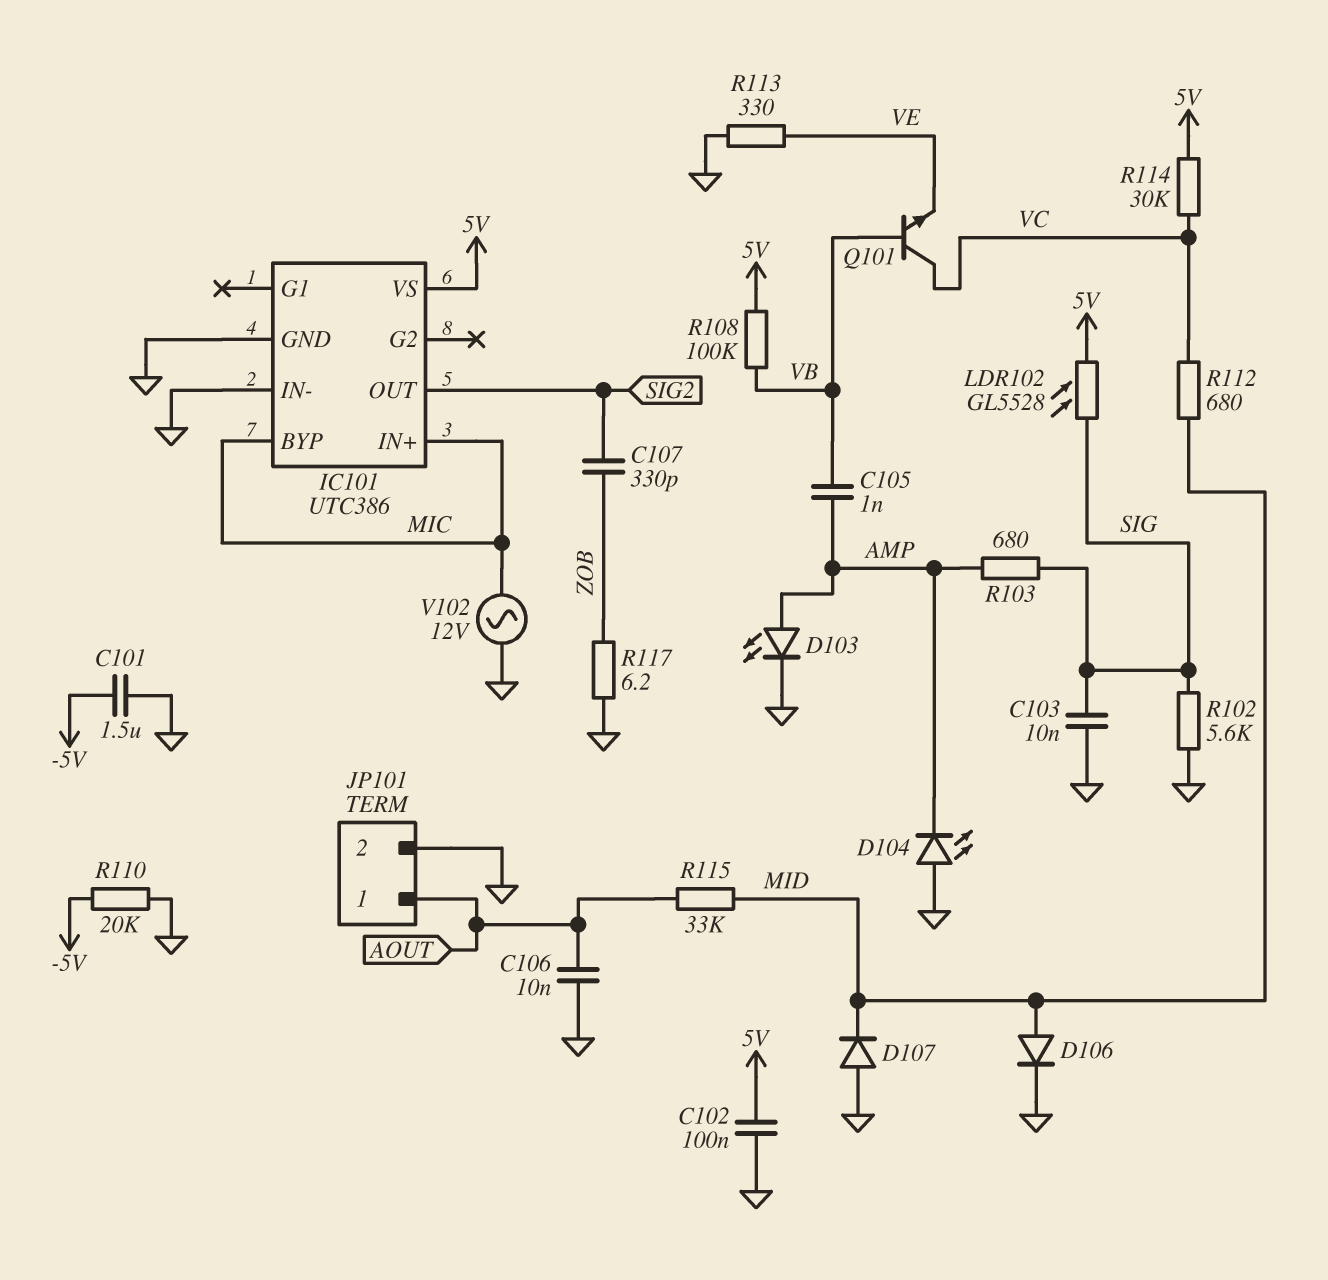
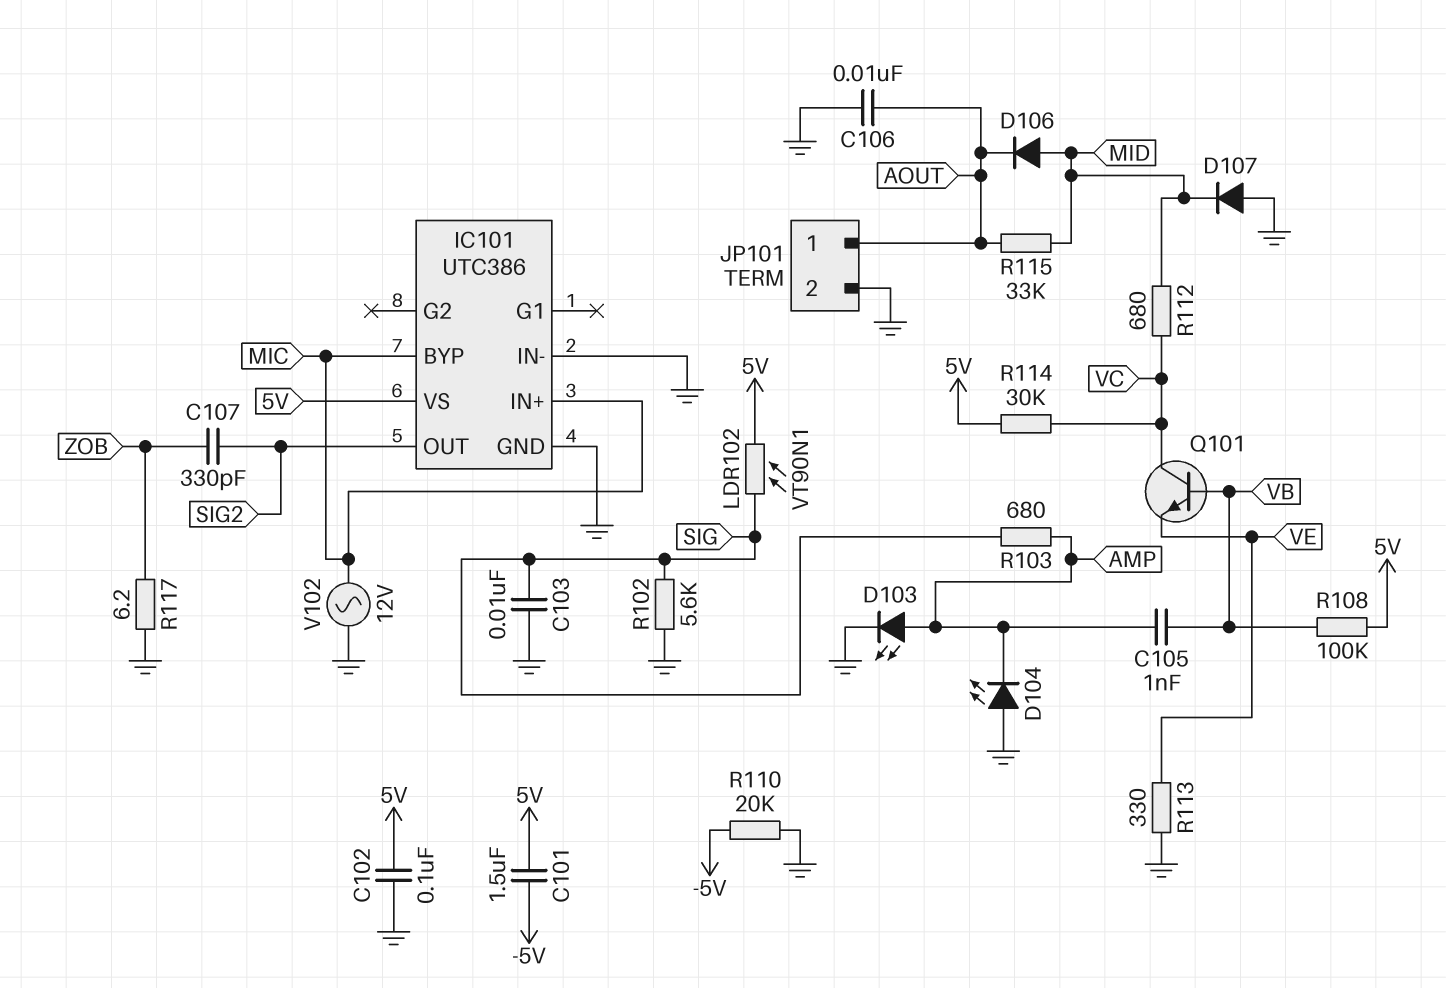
C101: 1.5uF (-5V, GND) -> 1.5uF (-5V, 5V)
D106: diode (A MID, K GND) -> diode (A MID, K AOUT)
LDR102: GL5528 (5V, SIG) -> VT90N1 (5V, SIG)

